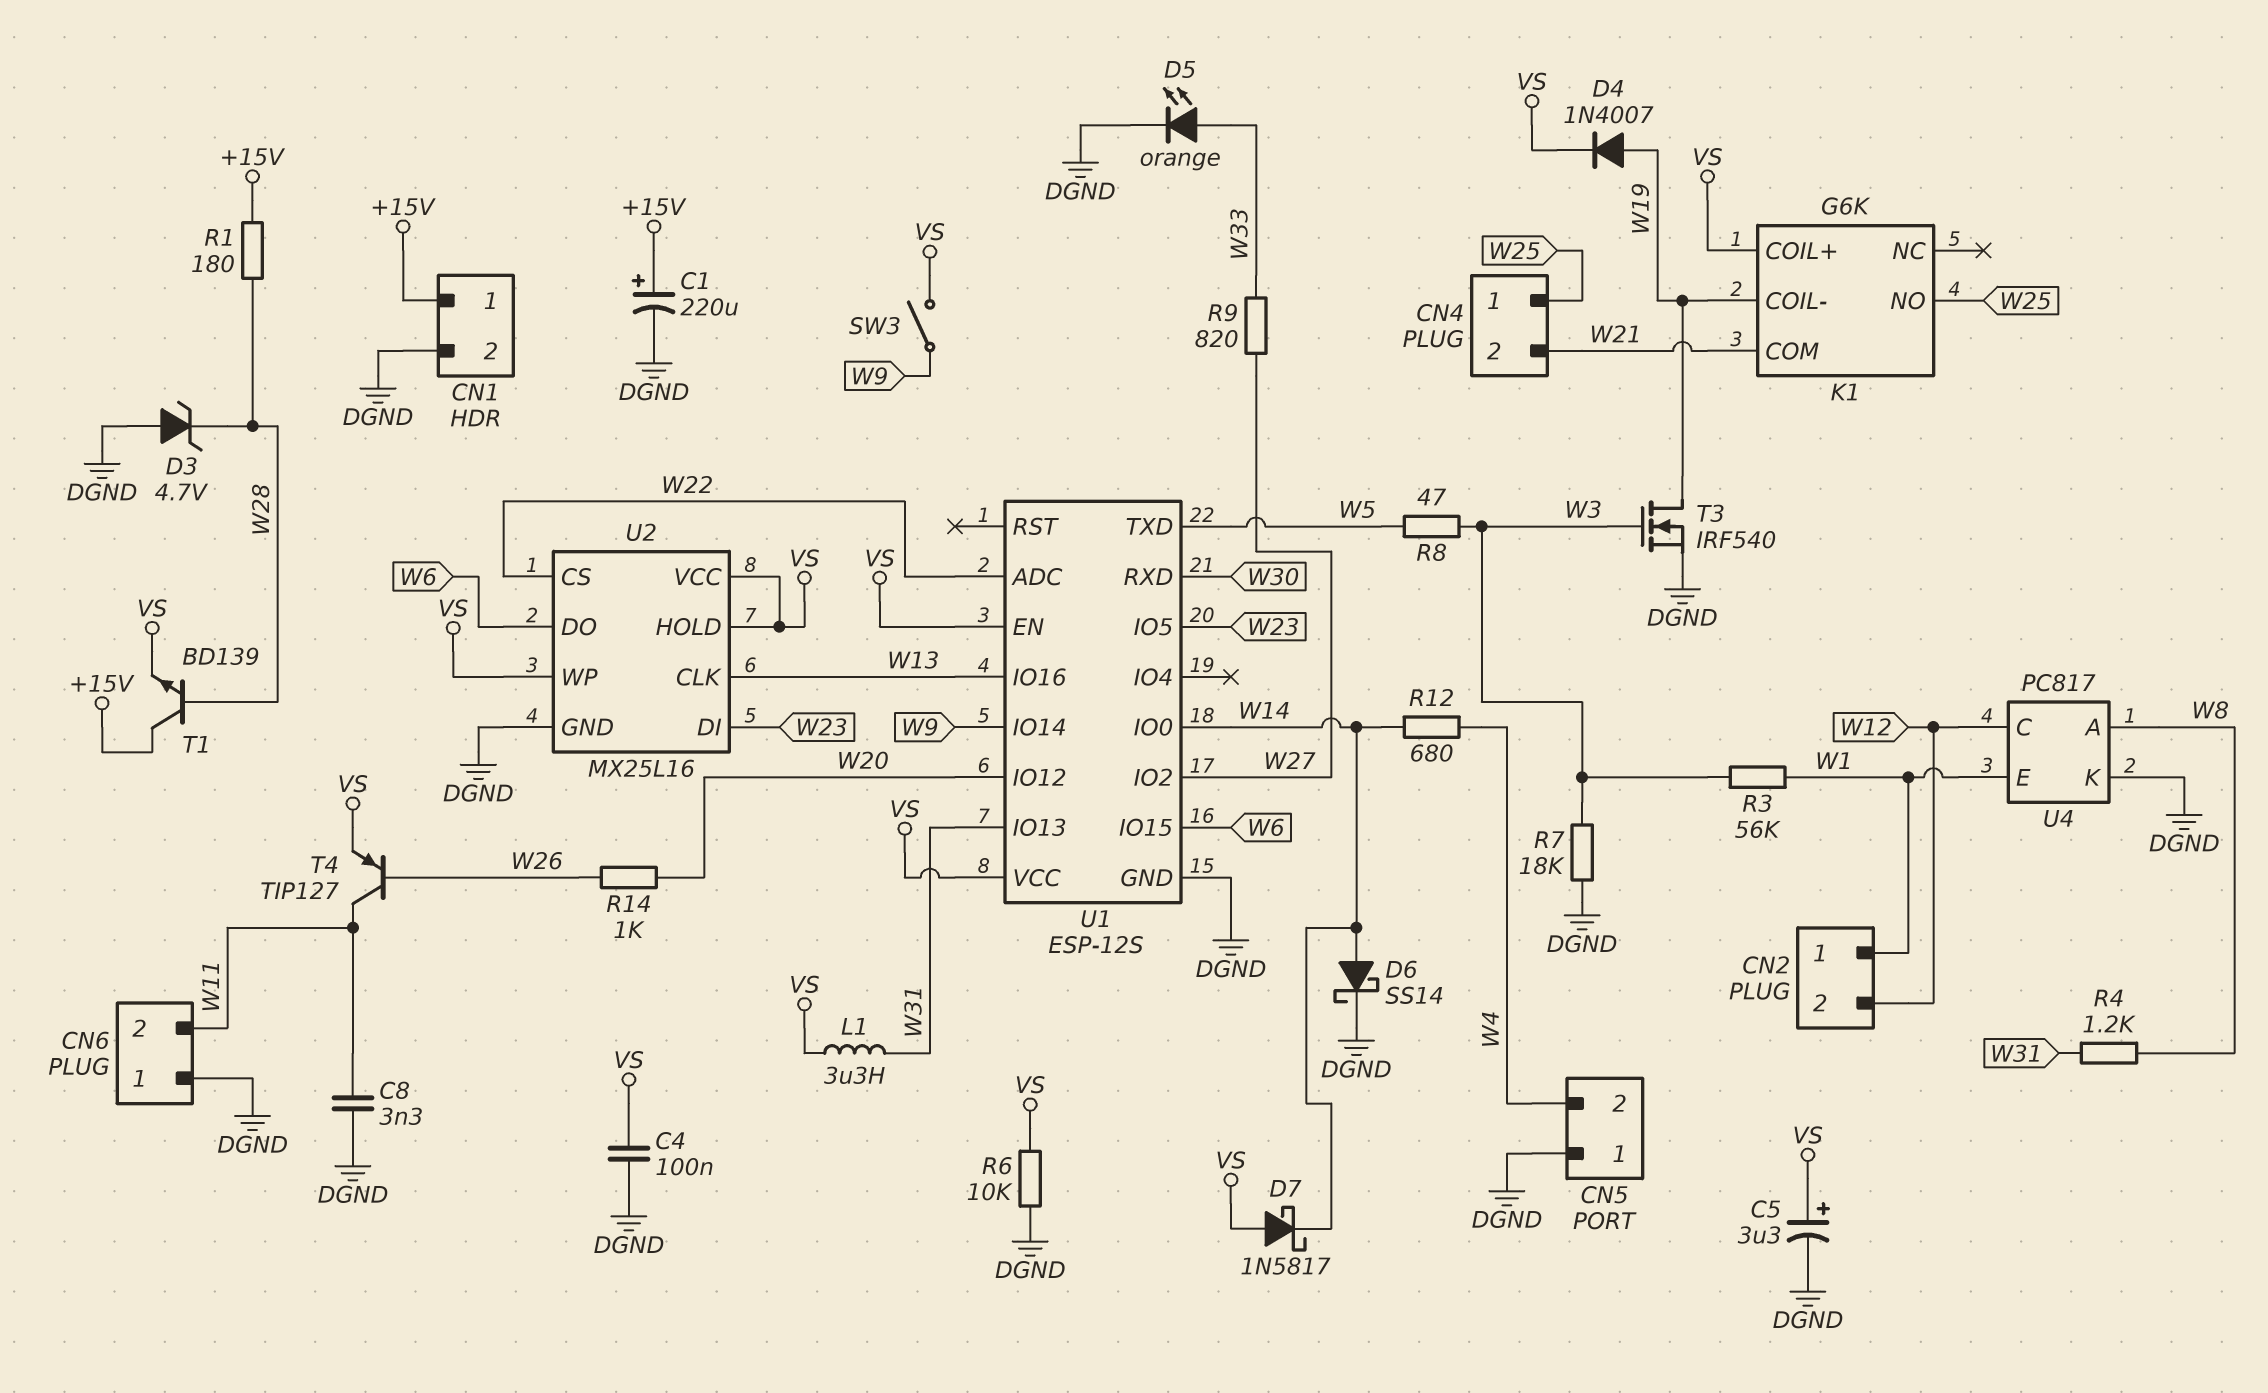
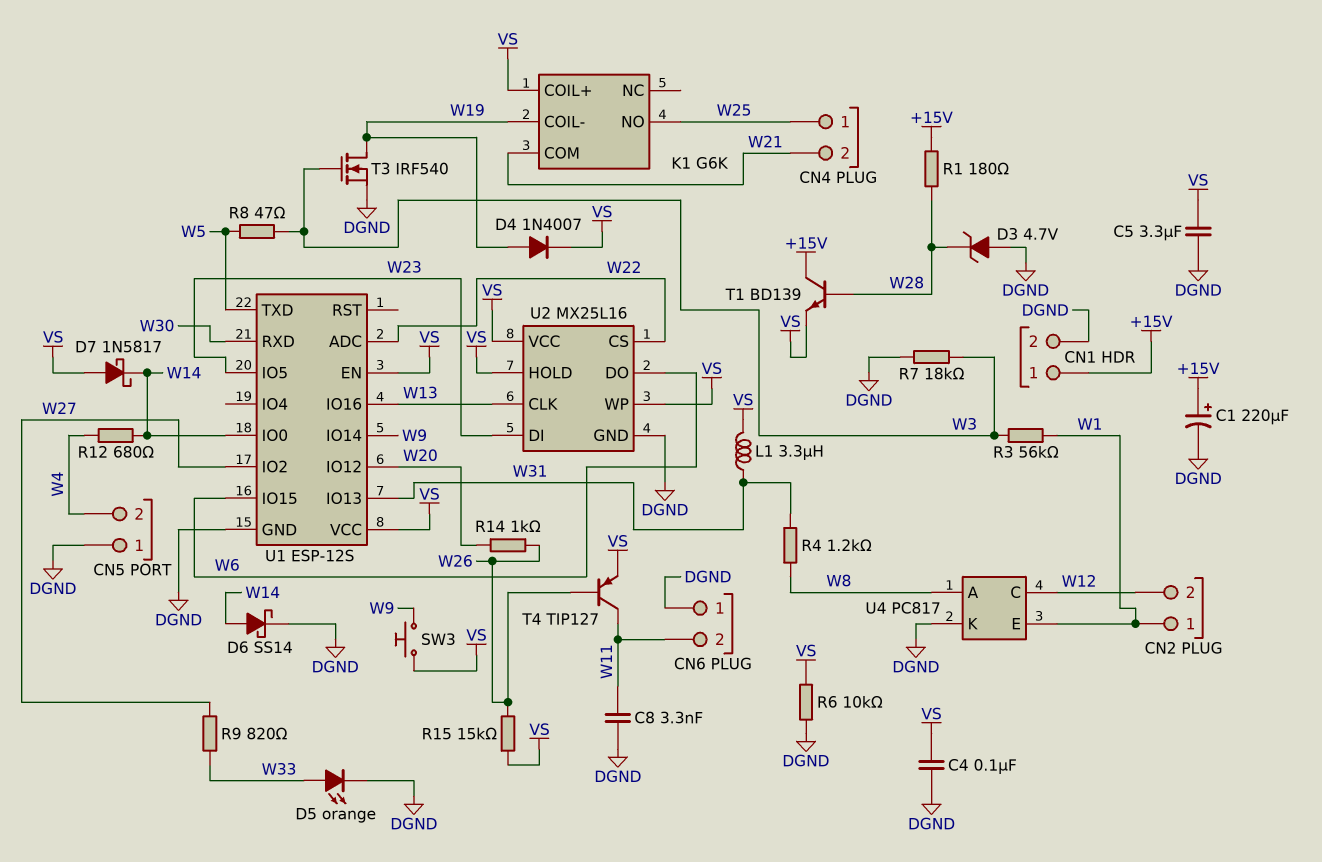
C5: 3.3uF (plus VS, minus DGND) -> 3.3uF (DGND, VS)
R15: none -> 15k (VS, W26)
SW3: switch (VS, W9) -> button (VS, W9)

